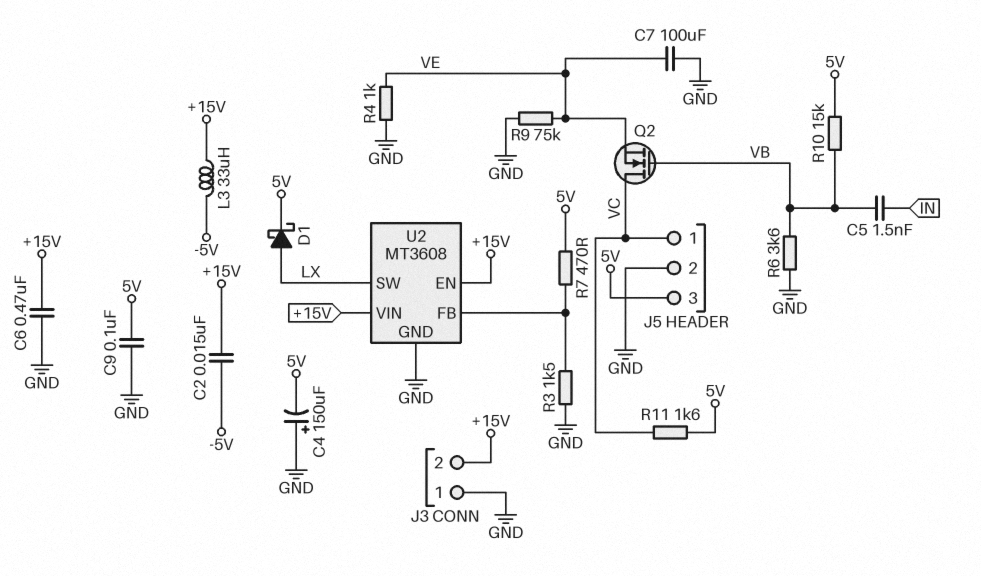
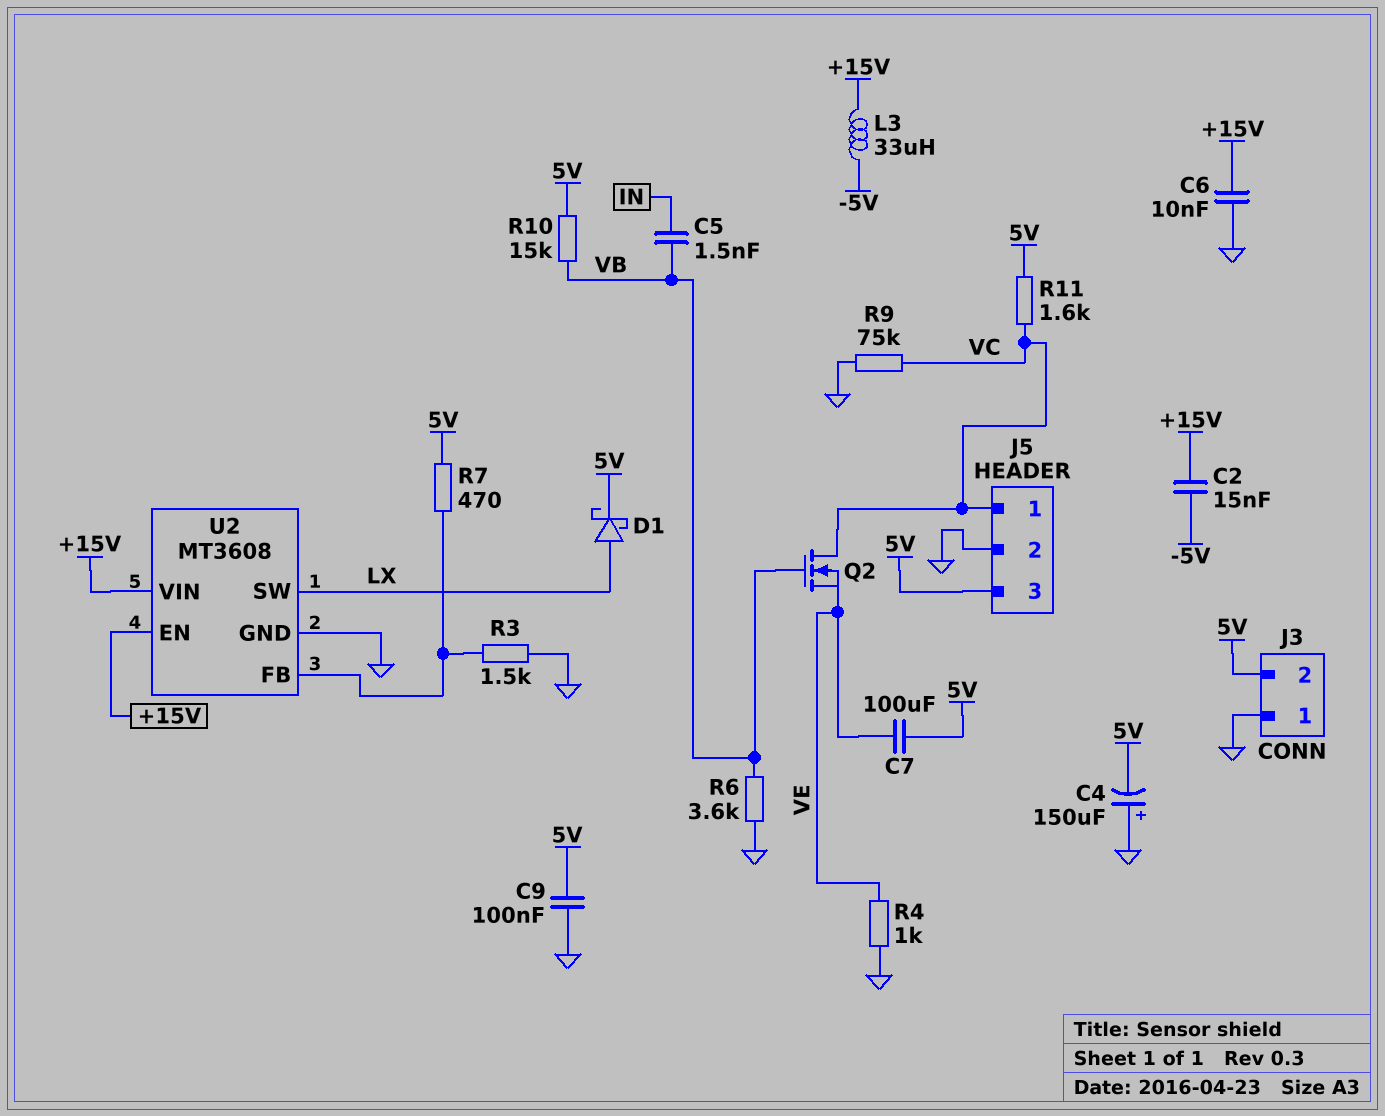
C6: 470nF (+15V, GND) -> 10nF (+15V, GND)
C7: 100uF (GND, VE) -> 100uF (5V, VE)
J3 pin 2: +15V -> 5V
R9: 75k (GND, VE) -> 75k (GND, VC)

